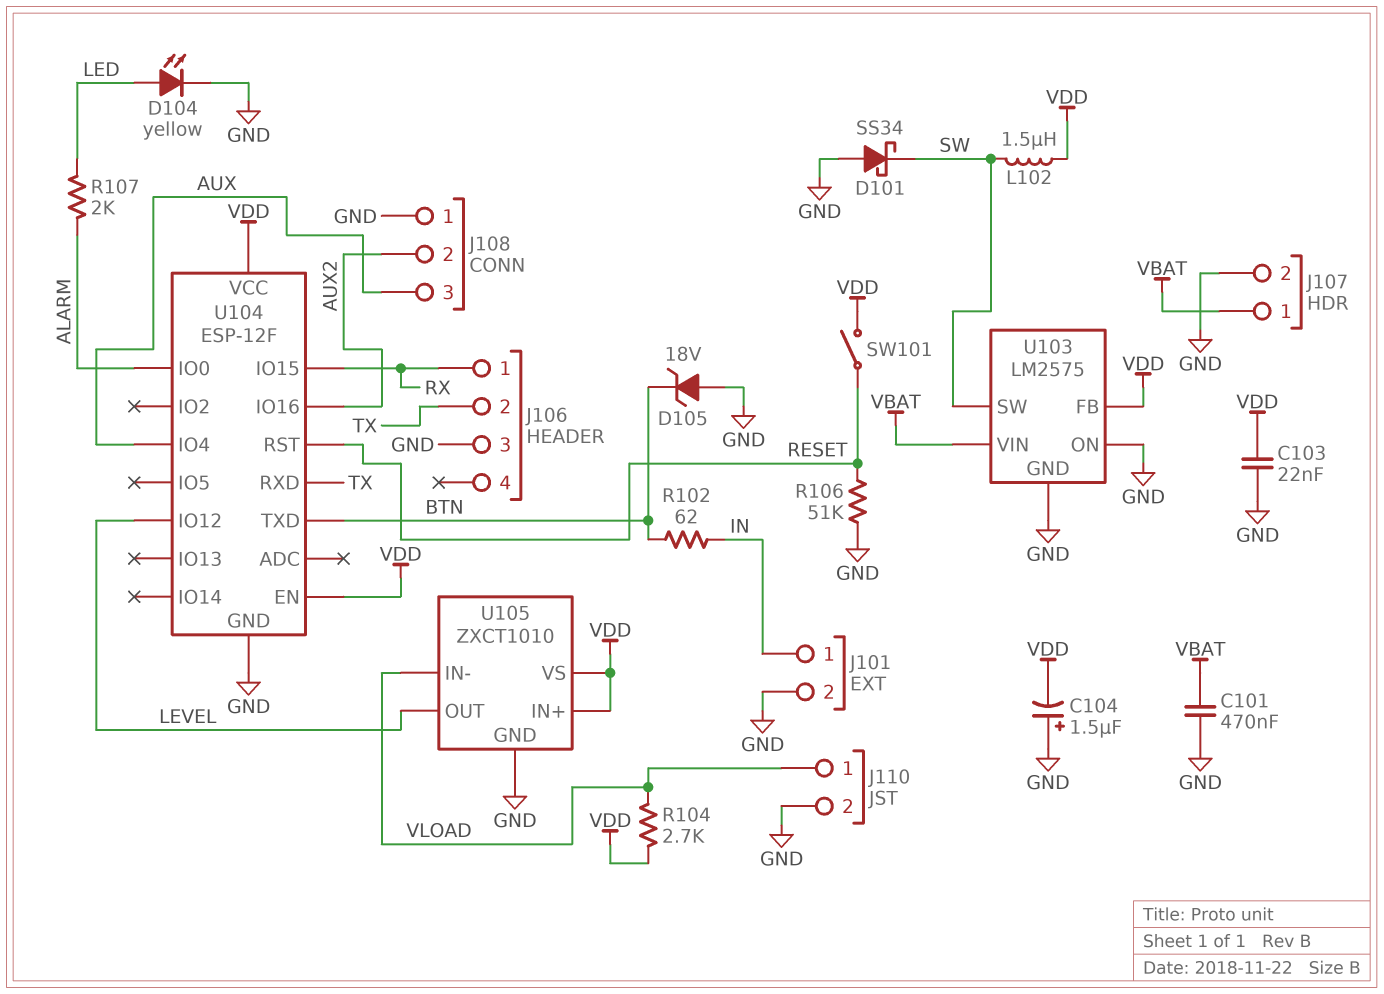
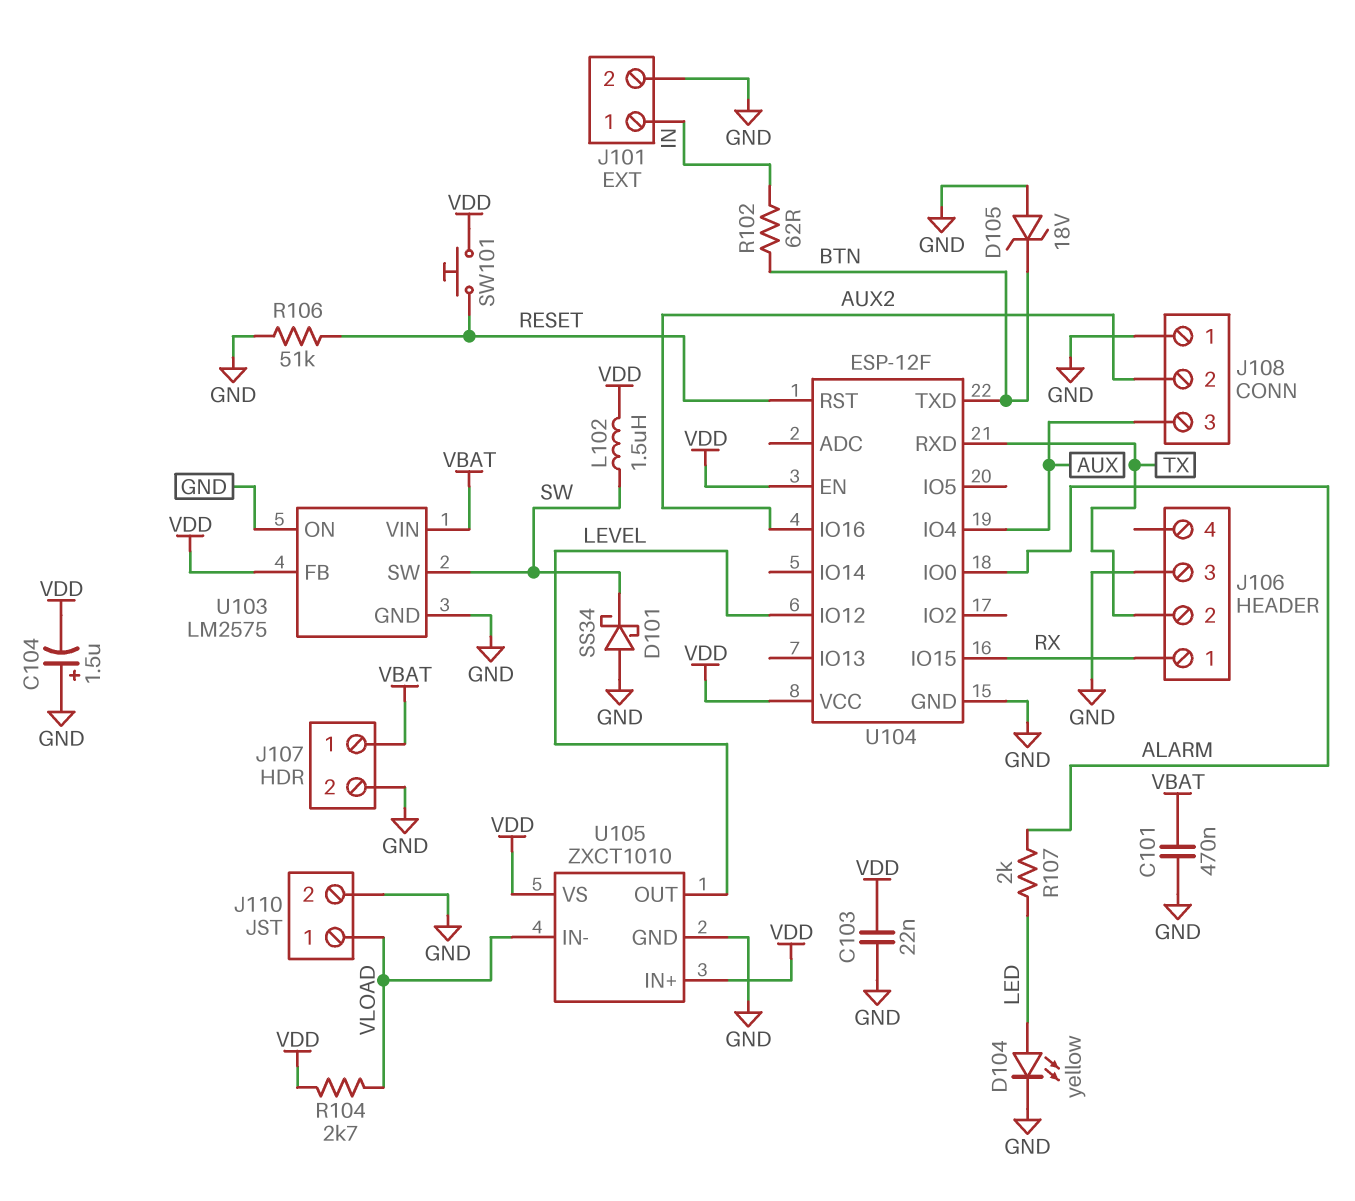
SW101: switch (RESET, VDD) -> button (RESET, VDD)

